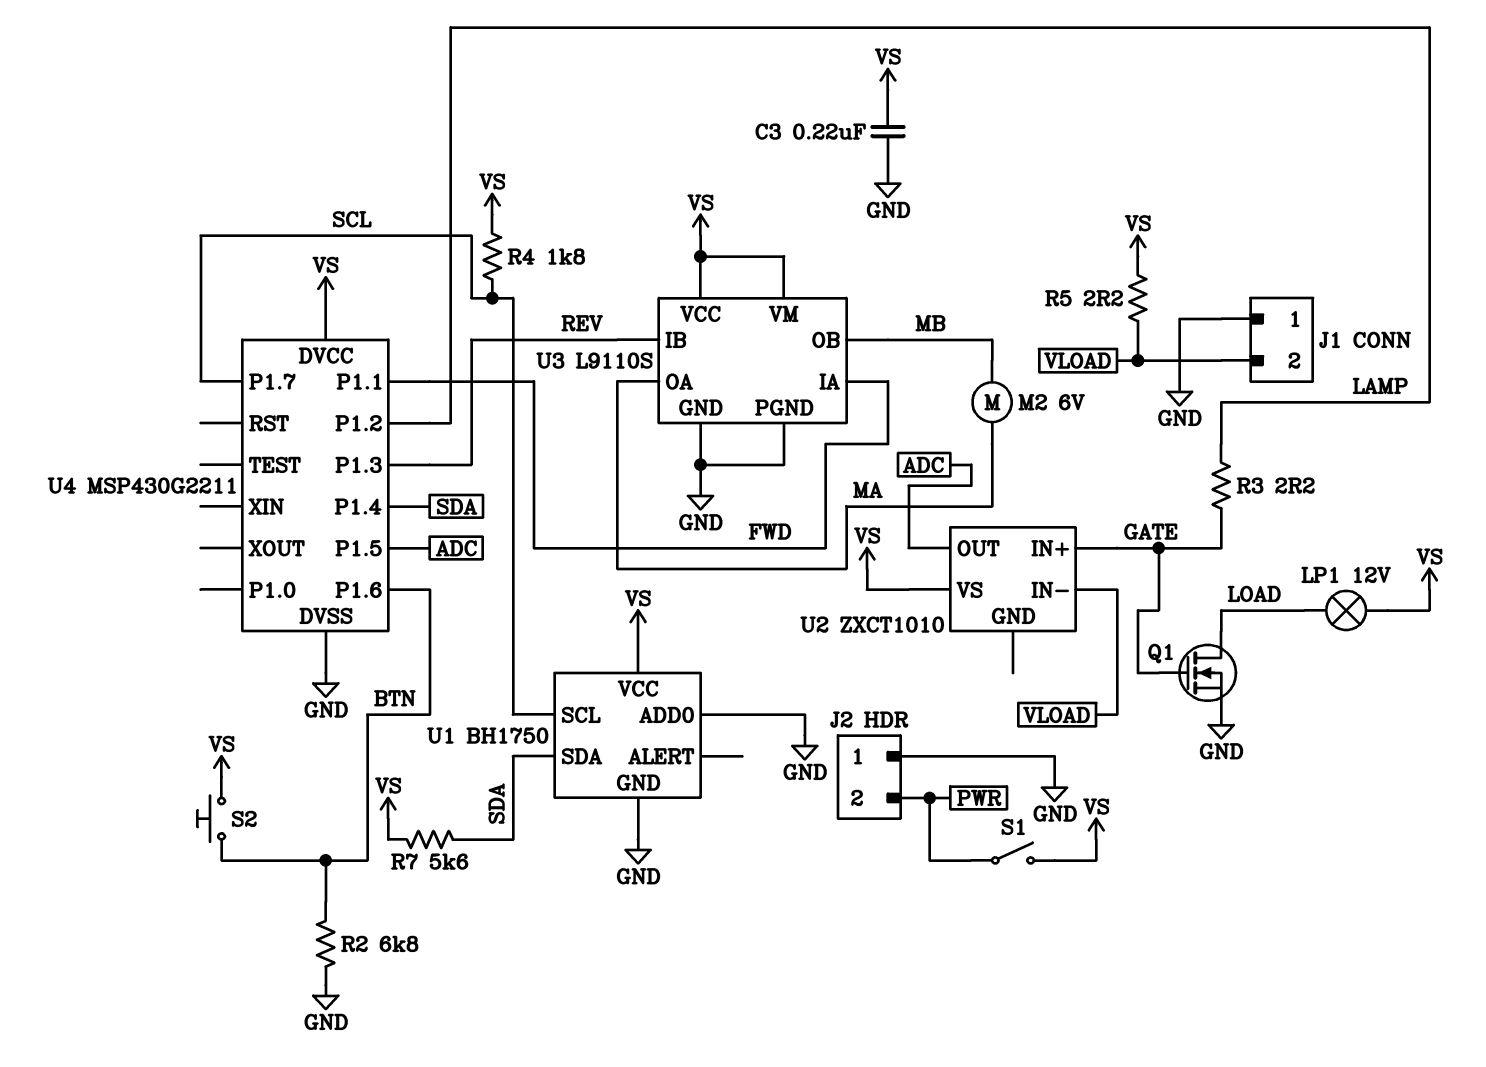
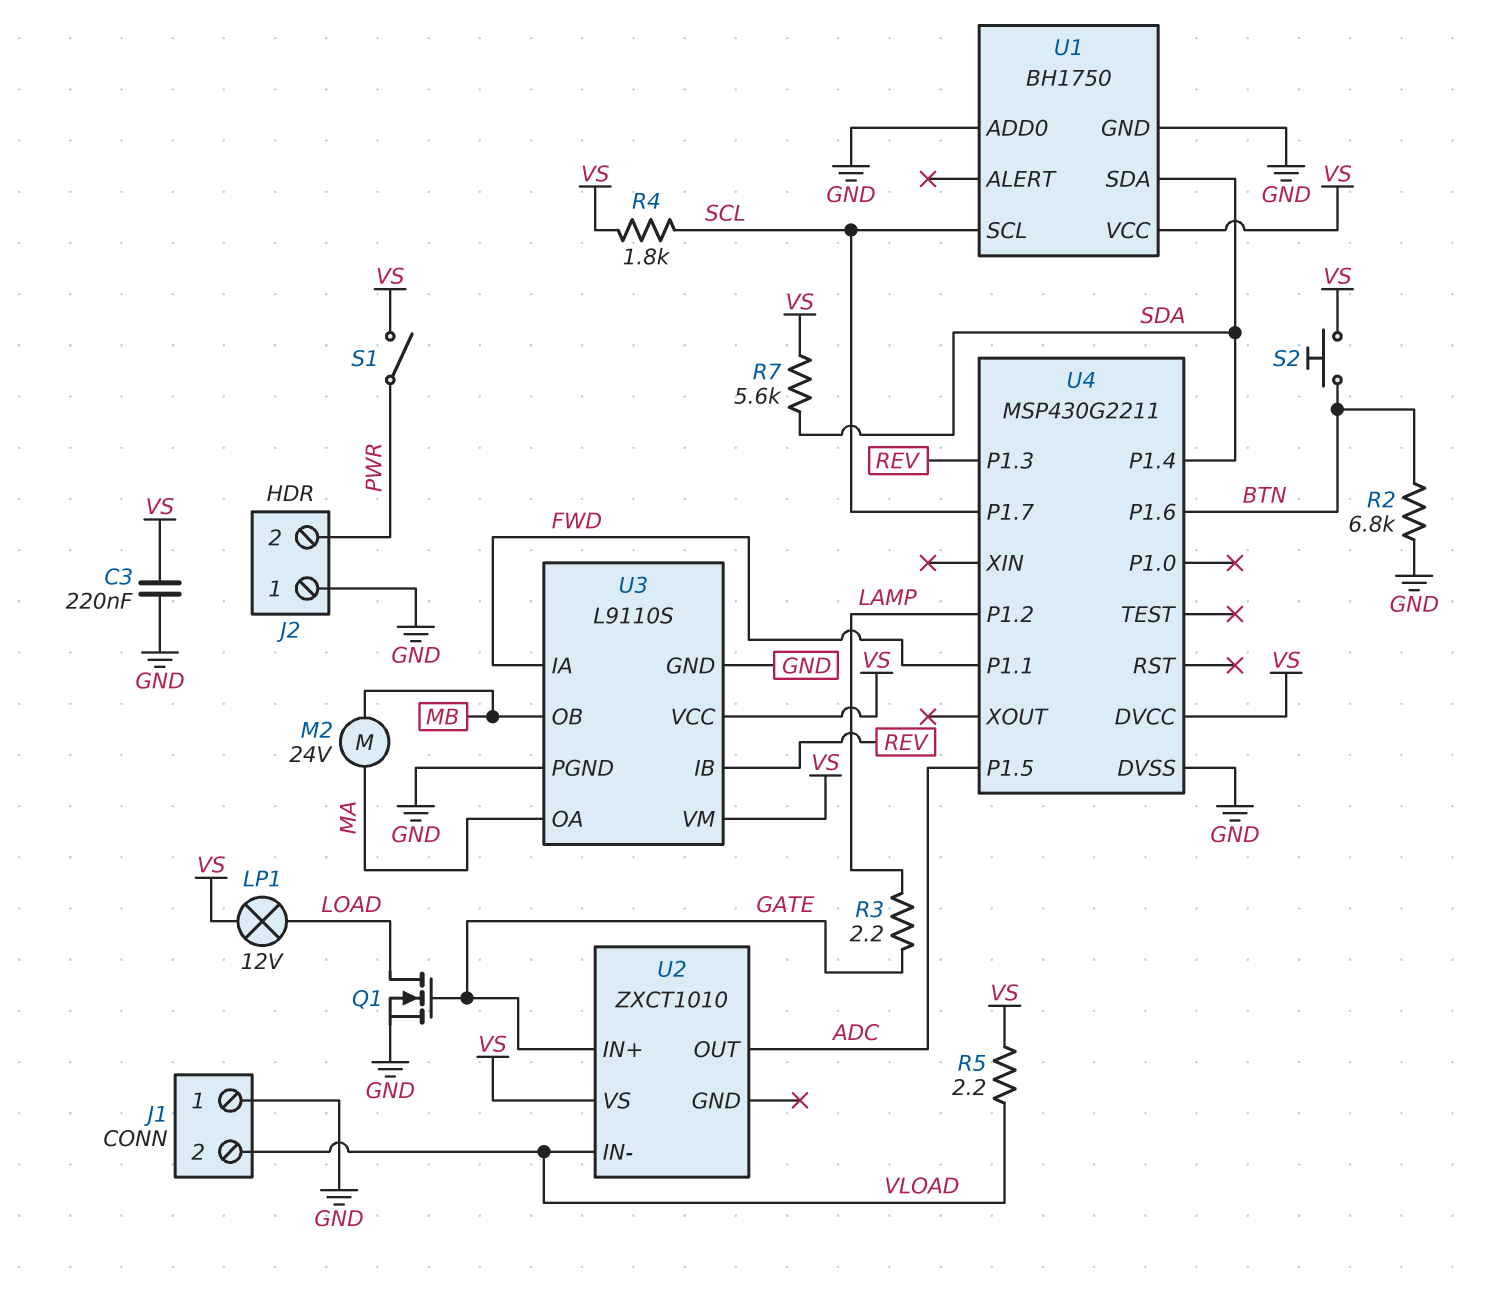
M2: motor 6V (MA, MB) -> motor 24V (MA, MB)

